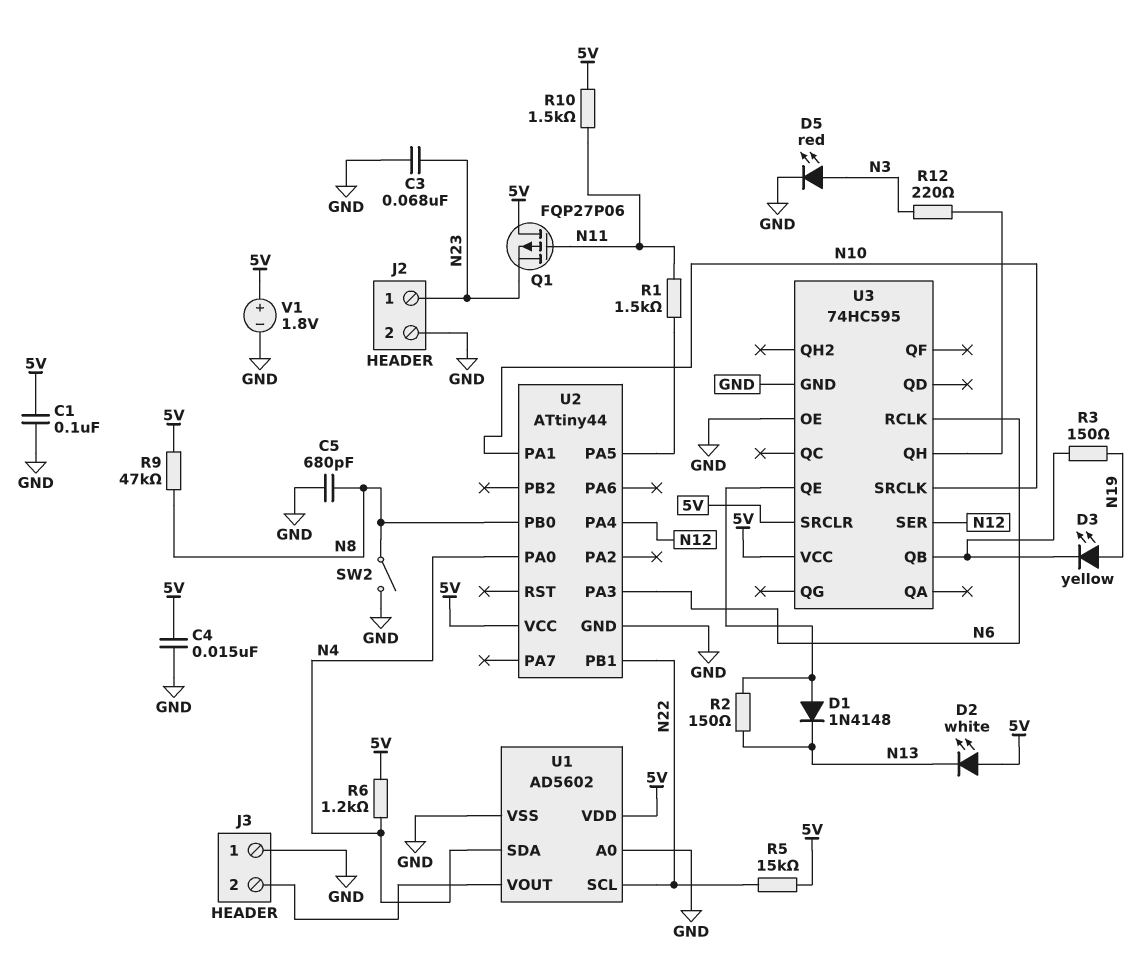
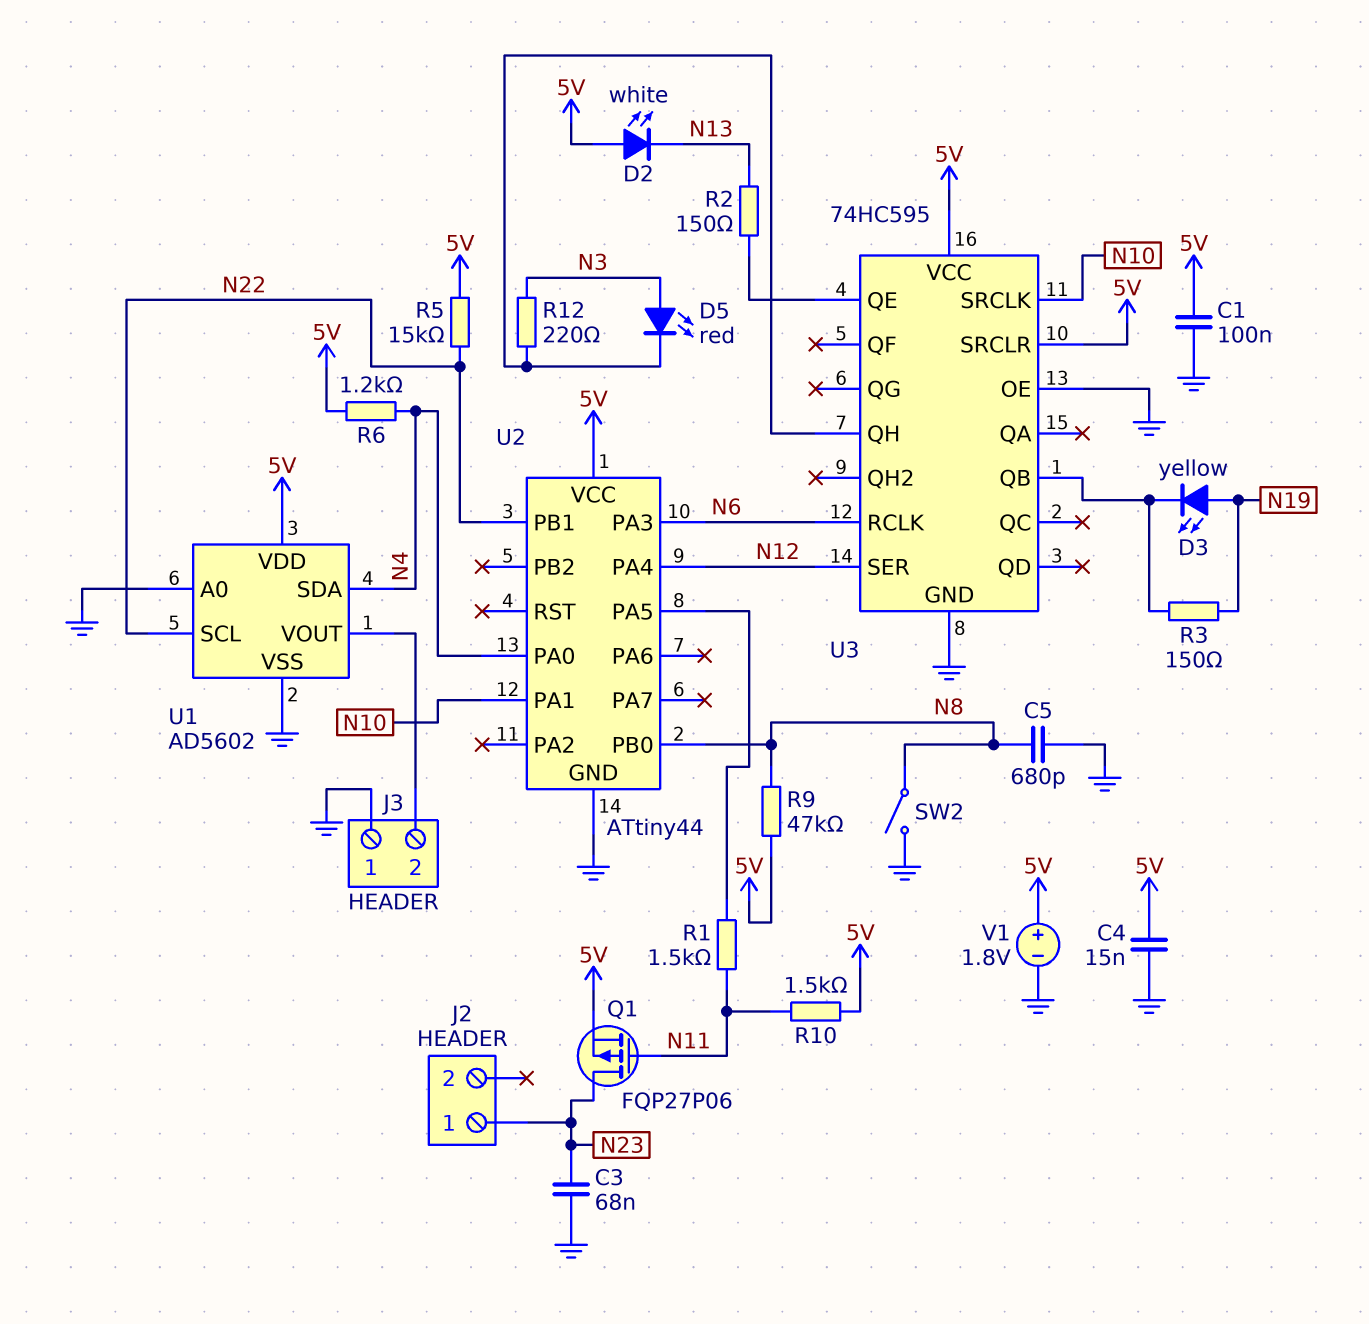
D1: diode 1N4148 (A U3/QE, K N13) -> none
D5: LED red (A N3, K GND) -> LED red (A N3, K U3/QH)
J2 pin 2: GND -> none
Q1: PMOS FQP27P06 (G N11, D 5V, S N23) -> PMOS FQP27P06 (G N11, D N23, S 5V)

